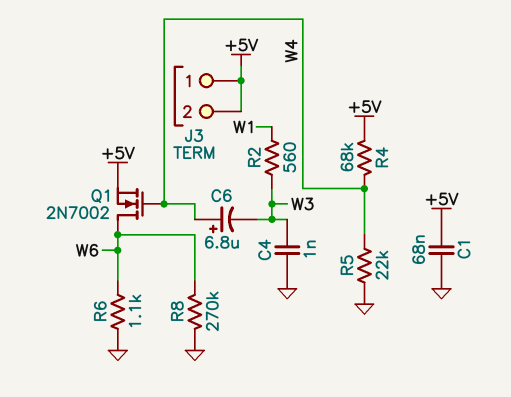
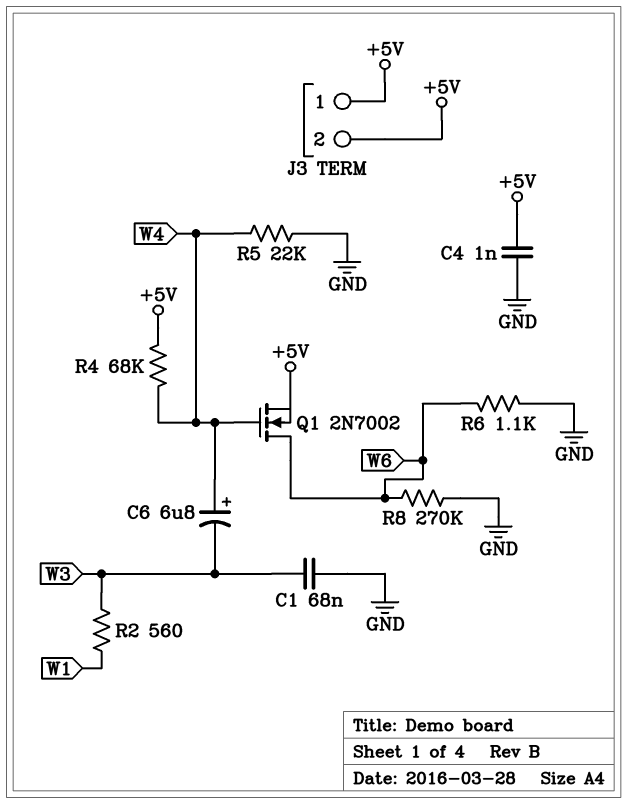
C1: 68nF (+5V, GND) -> 68nF (GND, W3)
C4: 1nF (GND, W3) -> 1nF (+5V, GND)

